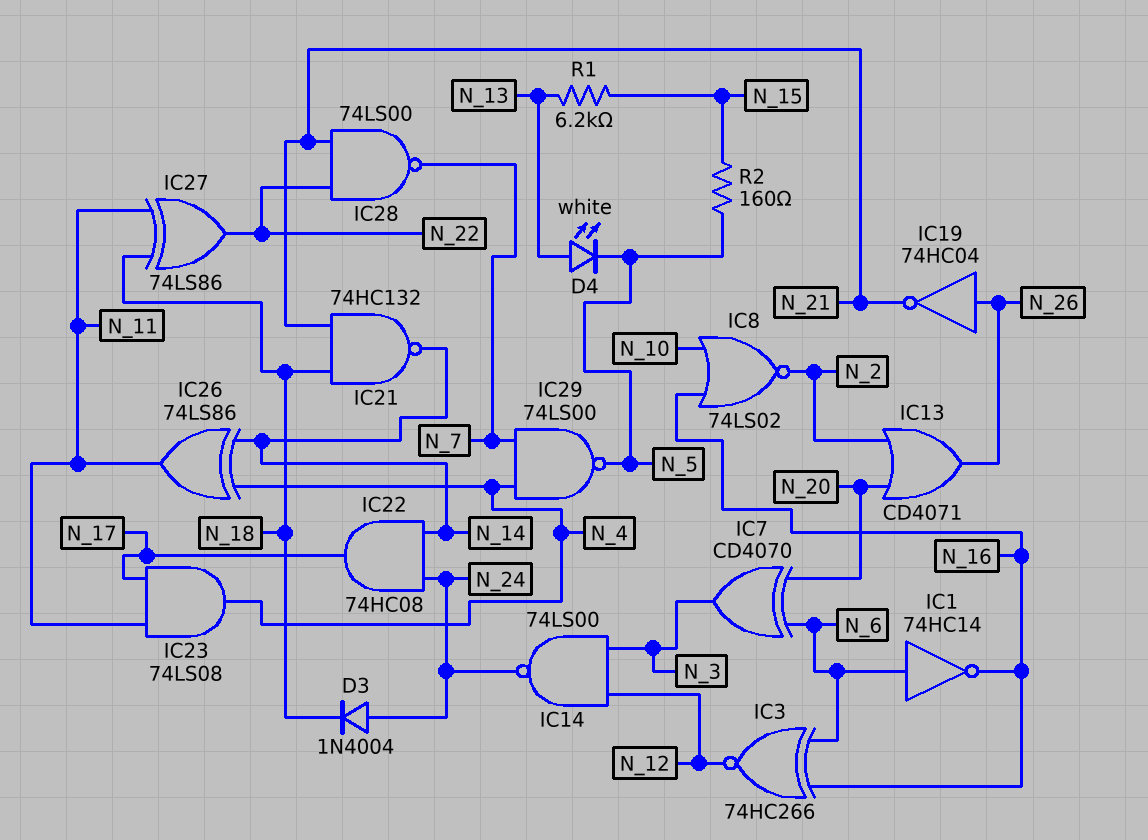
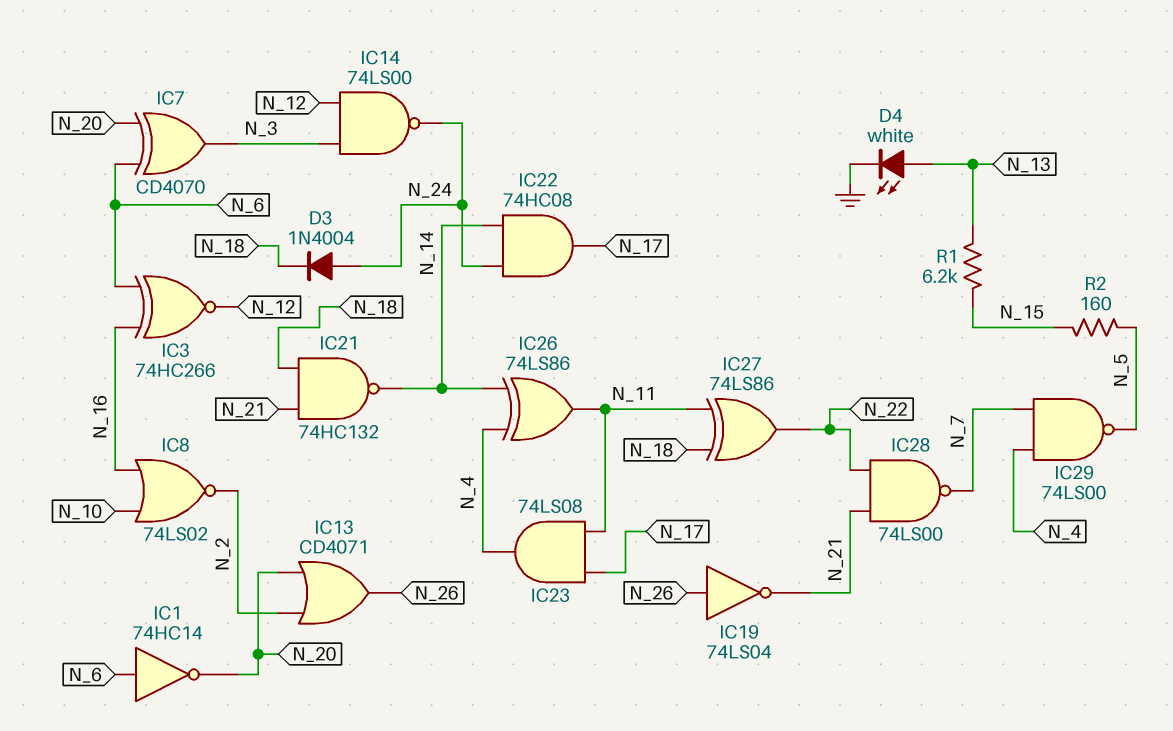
D4: LED white (A N_13, K N_5) -> LED white (A N_13, K GND)
IC1: NOT 74HC14 (in N_6, out N_16) -> NOT 74HC14 (in N_6, out N_20)
IC19: NOT 74HC04 (in N_26, out N_21) -> NOT 74LS04 (in N_26, out N_21)

